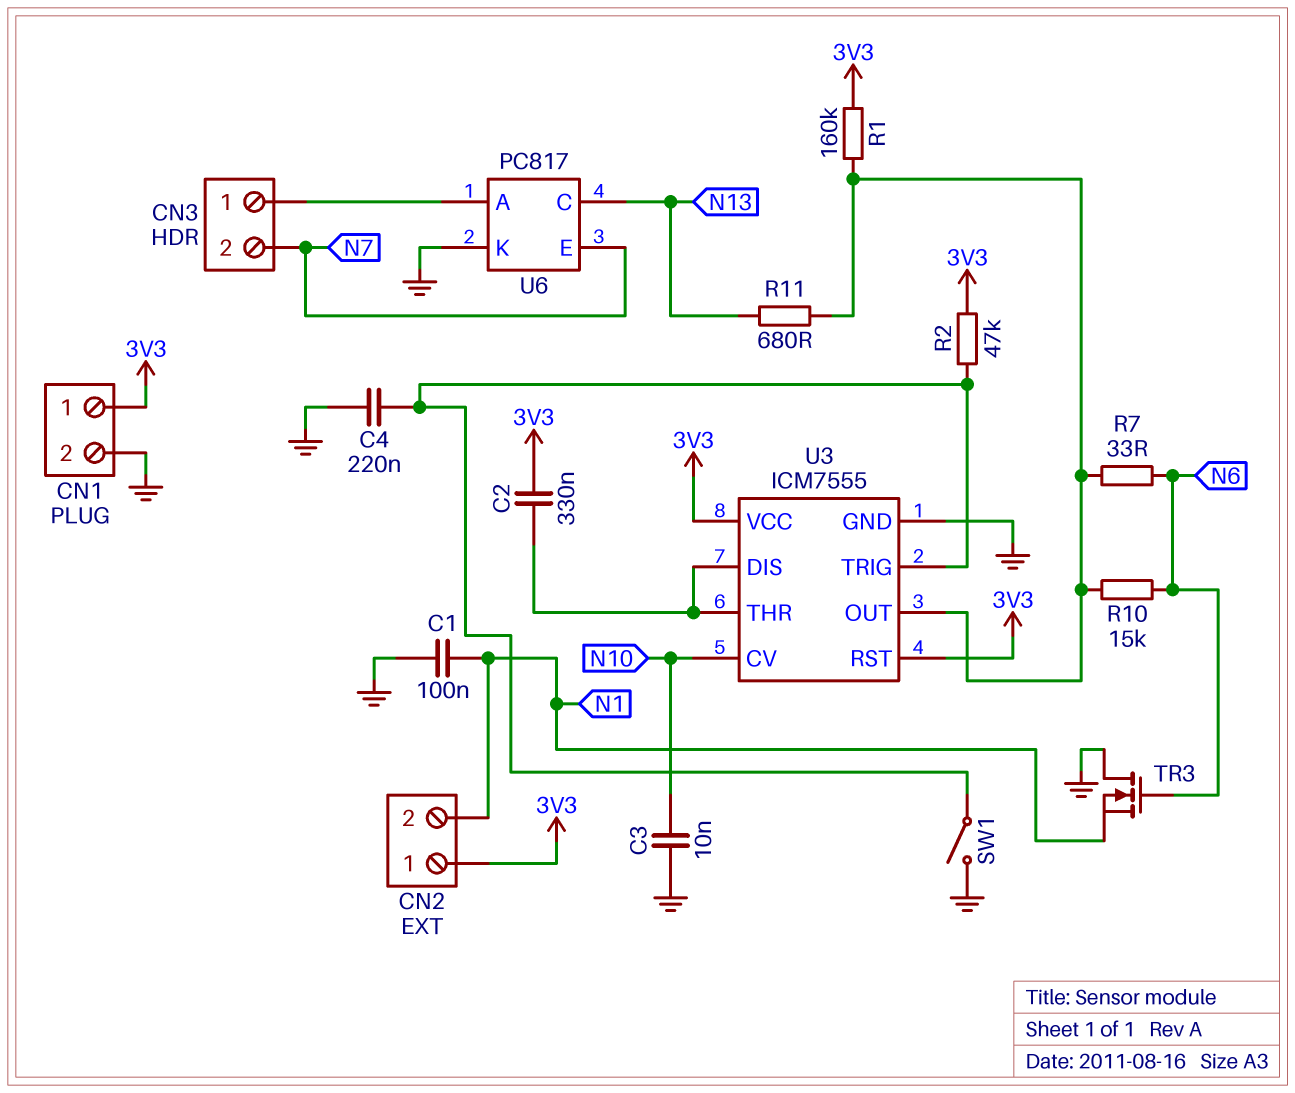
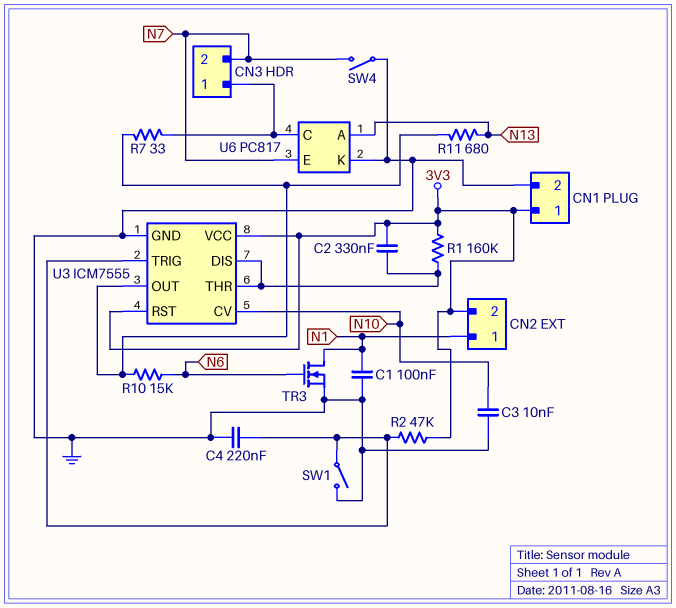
CN2 pin 1: 3V3 -> N1
CN2 pin 2: N1 -> 3V3
R1: 160k (3V3, U3/OUT) -> 160k (3V3, U3/DIS)
R7: 33 (N6, U3/OUT) -> 33 (CN3/1, U3/OUT)
SW4: none -> switch (GND, N7)
TR3: NMOS (G N6, D GND, S N1) -> NMOS (G N6, D N1, S GND)
U6 pin A: CN3/1 -> N13
U6 pin C: N13 -> CN3/1

